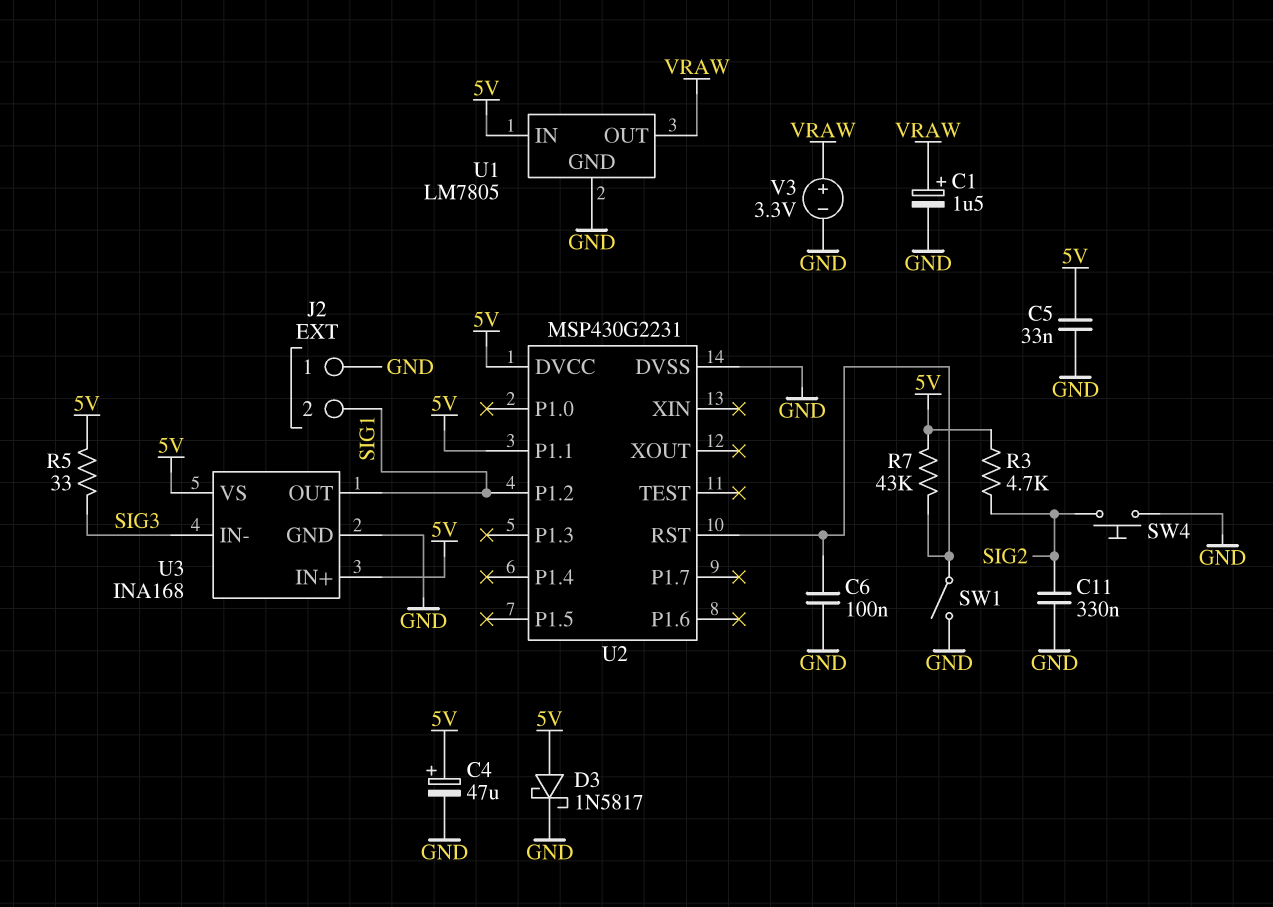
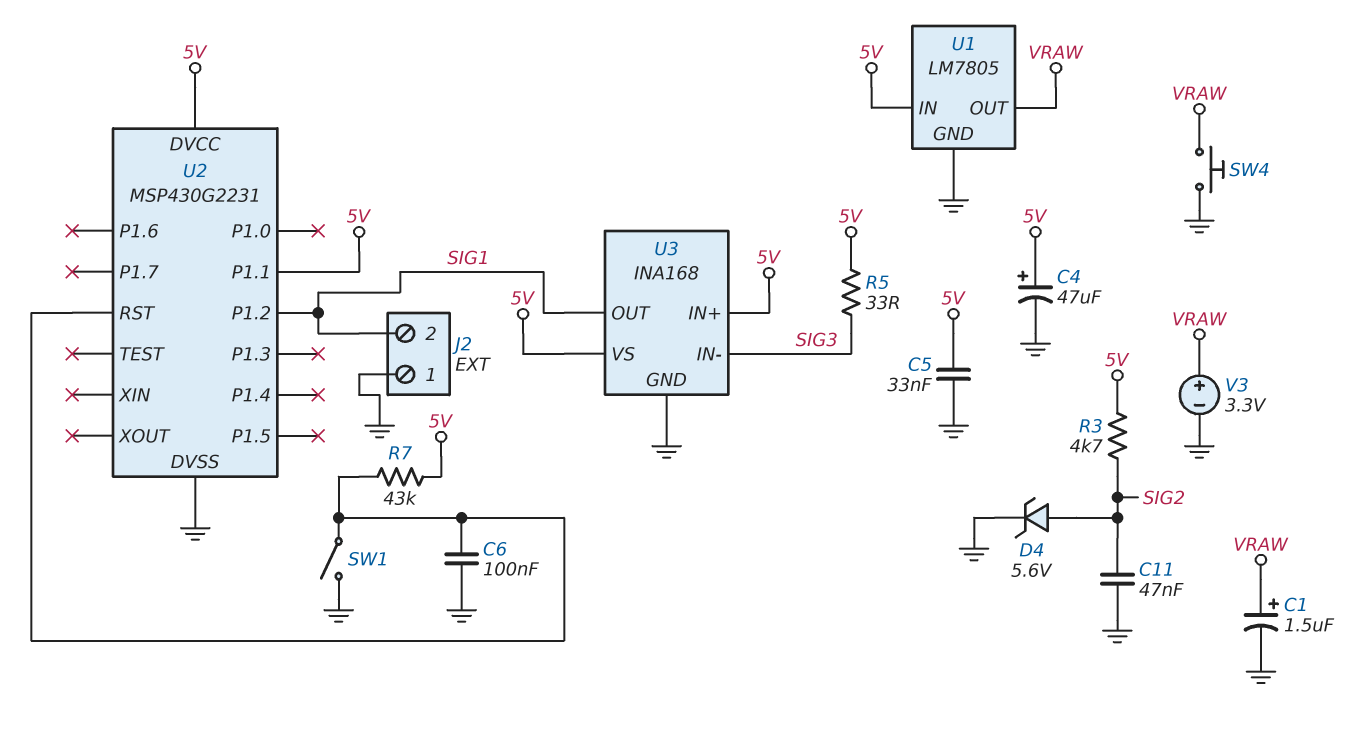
C11: 330nF (GND, SIG2) -> 47nF (GND, SIG2)
D3: schottky 1N5817 (A 5V, K GND) -> none
D4: none -> zener 5.6V (A SIG2, K GND)
SW4: button (GND, SIG2) -> button (GND, VRAW)

